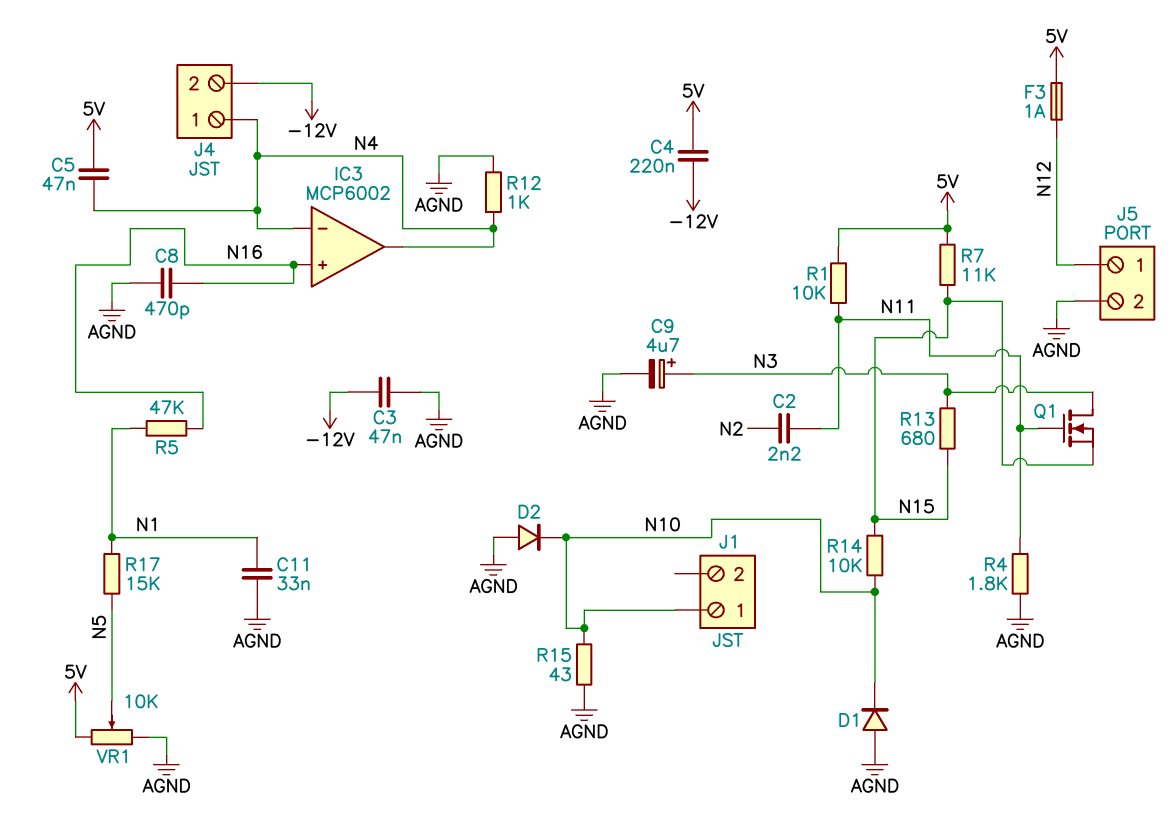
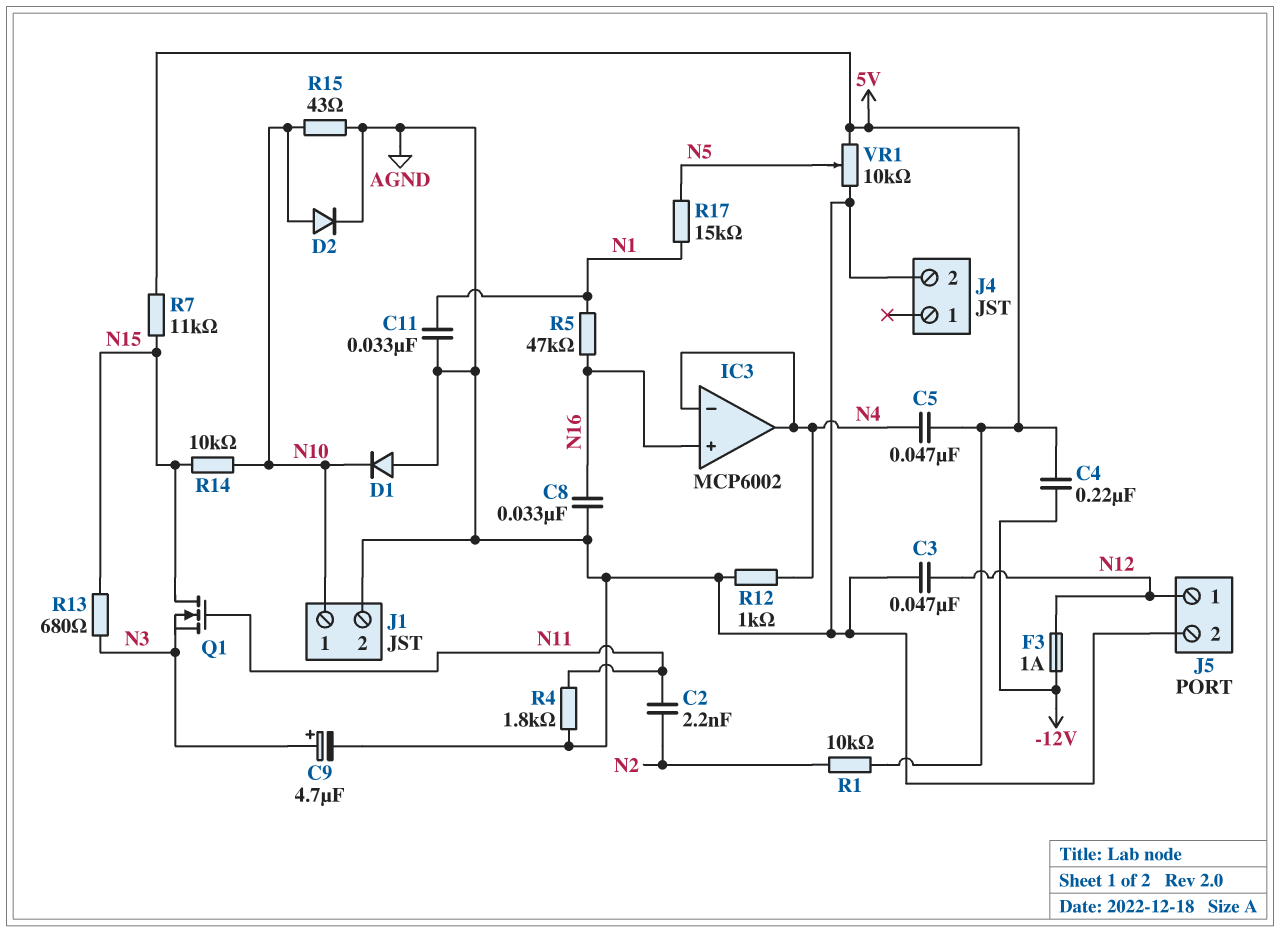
C3: 47nF (-12V, AGND) -> 47nF (AGND, N12)
C8: 470pF (AGND, N16) -> 33nF (AGND, N16)
D2: diode (A AGND, K N10) -> diode (A N10, K AGND)
F3: 1A (5V, N12) -> 1A (-12V, N12)
J1 pin 2: none -> AGND
J4 pin 1: N4 -> none
J4 pin 2: -12V -> AGND
Q1: NMOS (G N11, D N3, S N15) -> NMOS (G N11, D N15, S N3)
R1: 10k (5V, N11) -> 10k (5V, N2)

